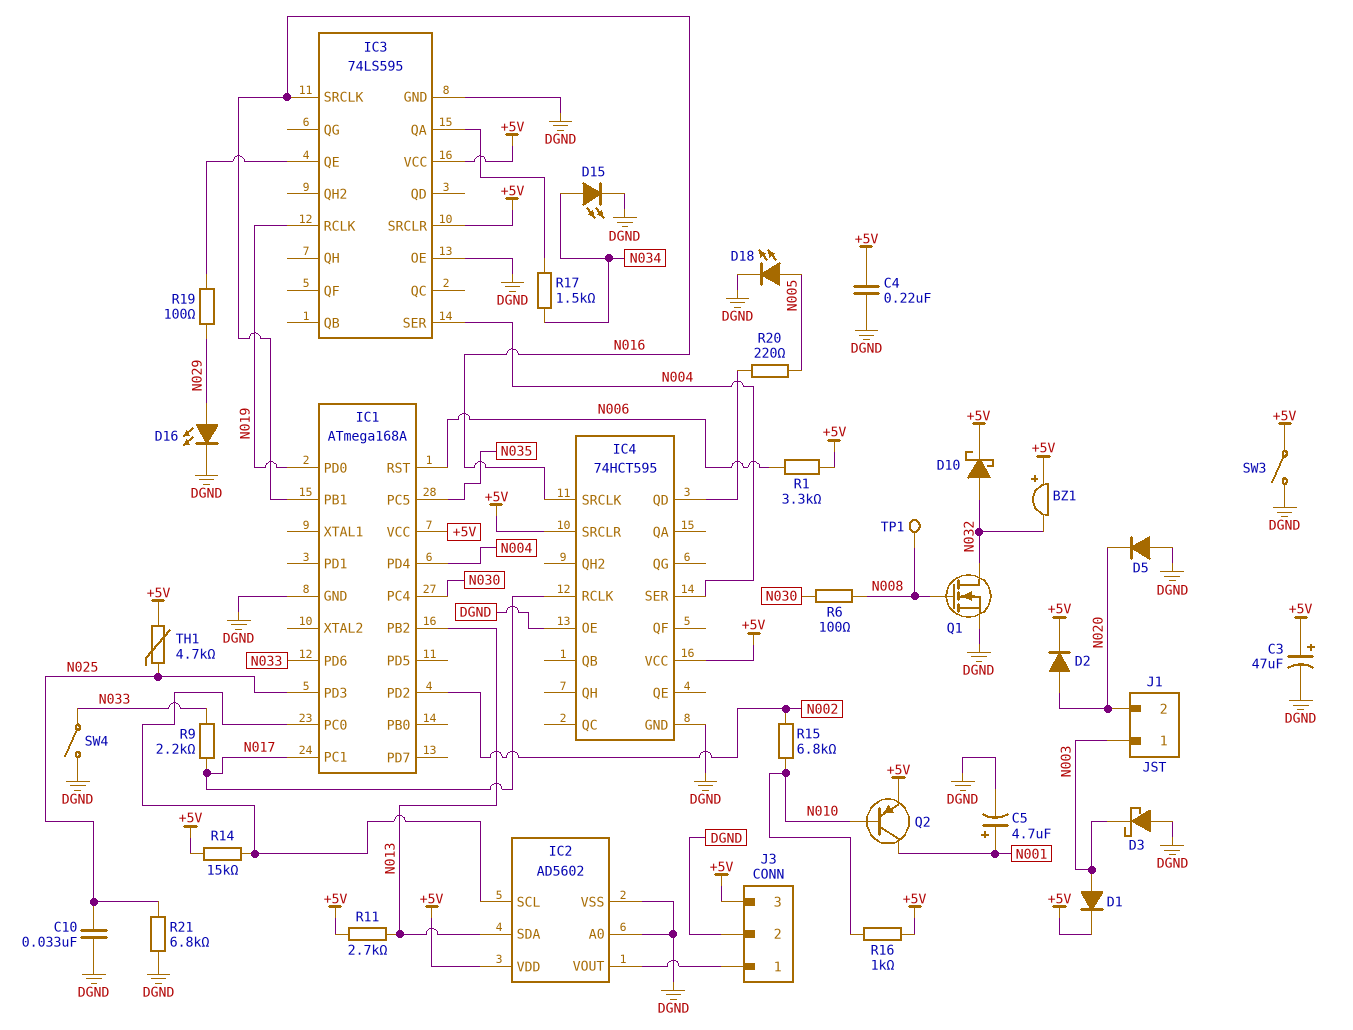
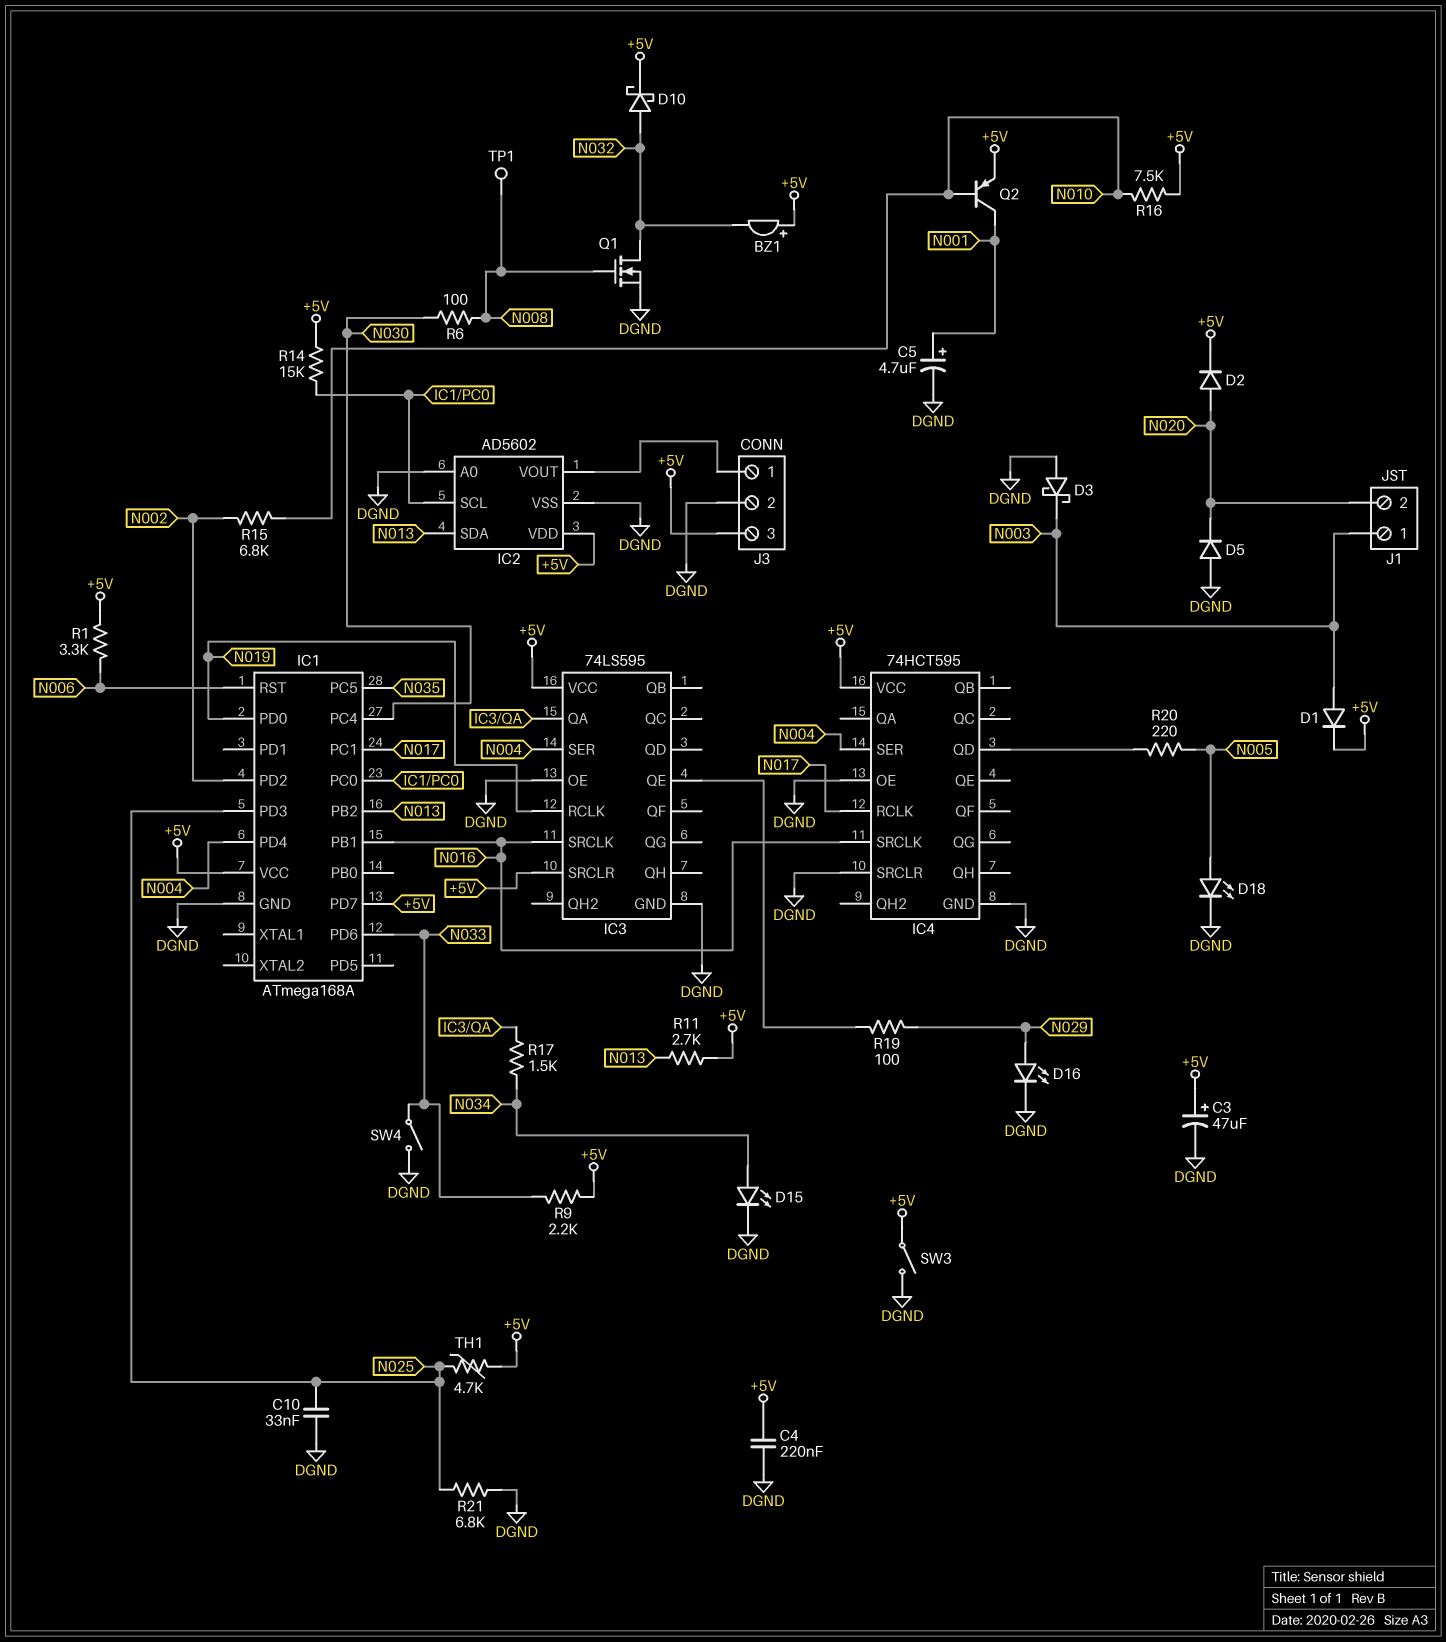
IC1 pin PD7: none -> +5V
IC4 pin SRCLR: +5V -> DGND
R9: 2.2k (N017, N033) -> 2.2k (+5V, N033)
R16: 1k (+5V, N010) -> 7.5k (+5V, N010)

